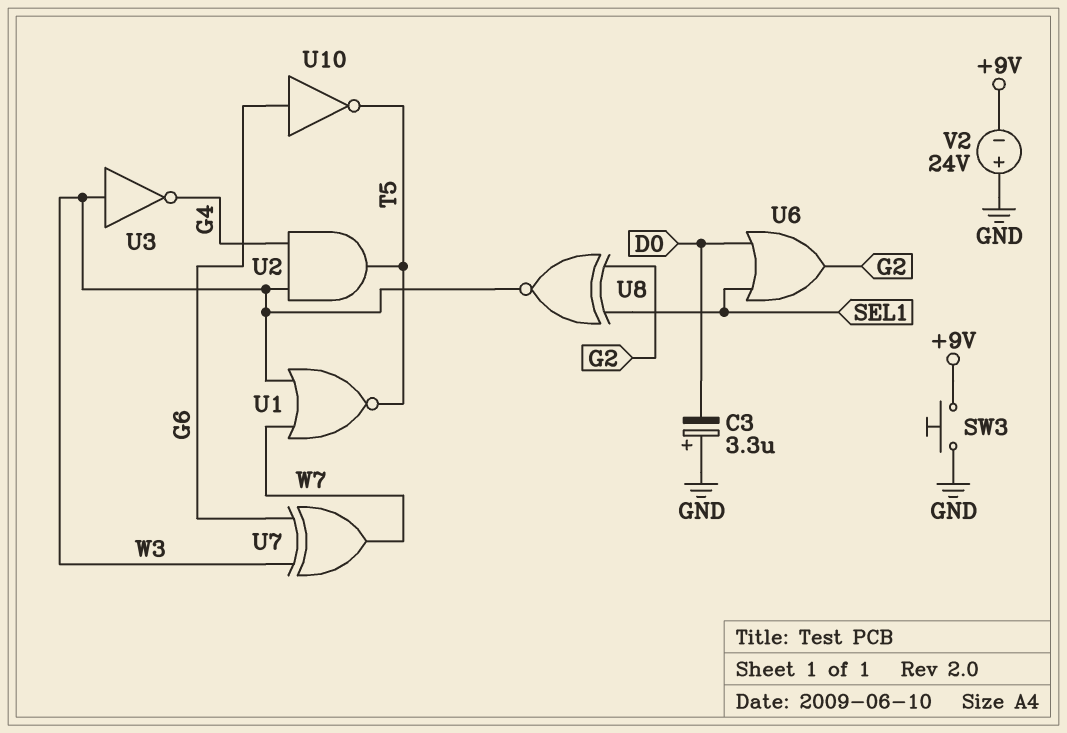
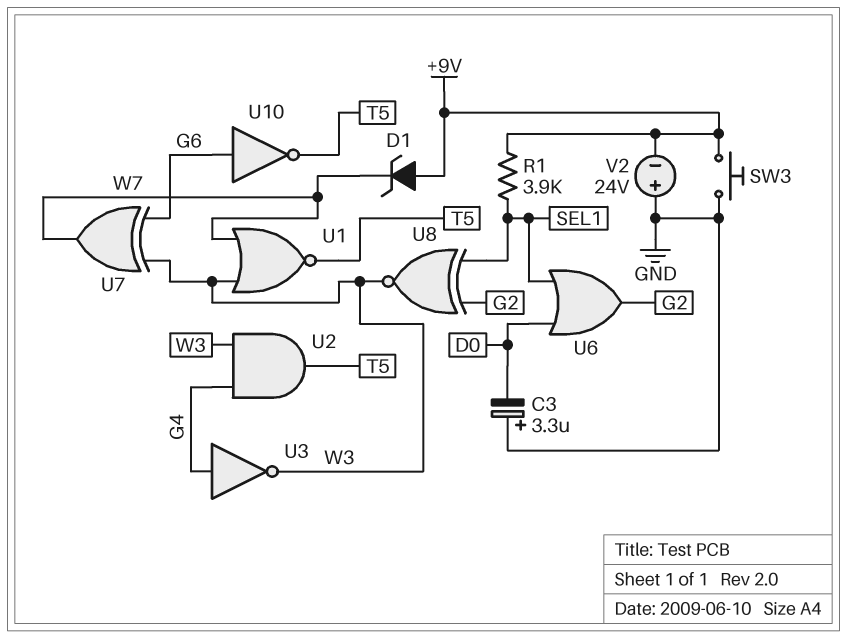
D1: none -> zener (A +9V, K W7)
R1: none -> 3.9k (+9V, SEL1)
U3: NOT (in W3, out G4) -> NOT (in G4, out W3)

